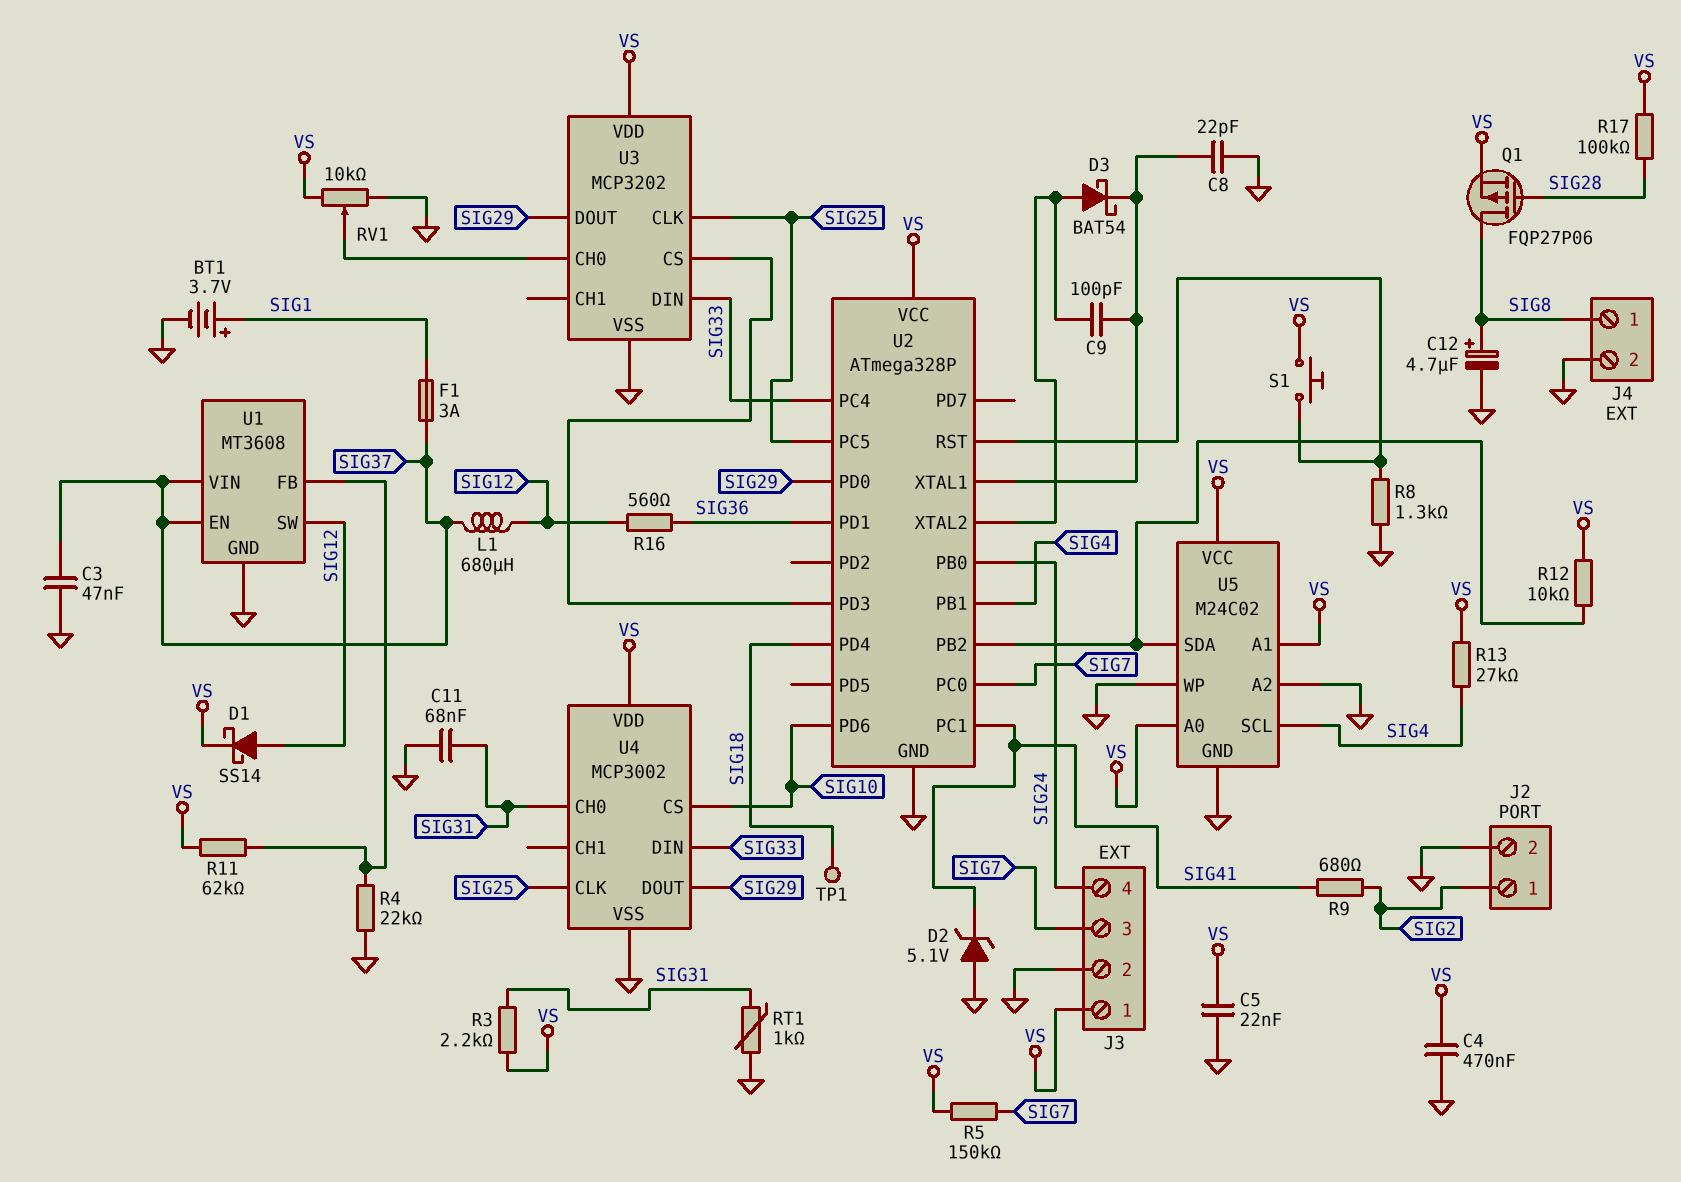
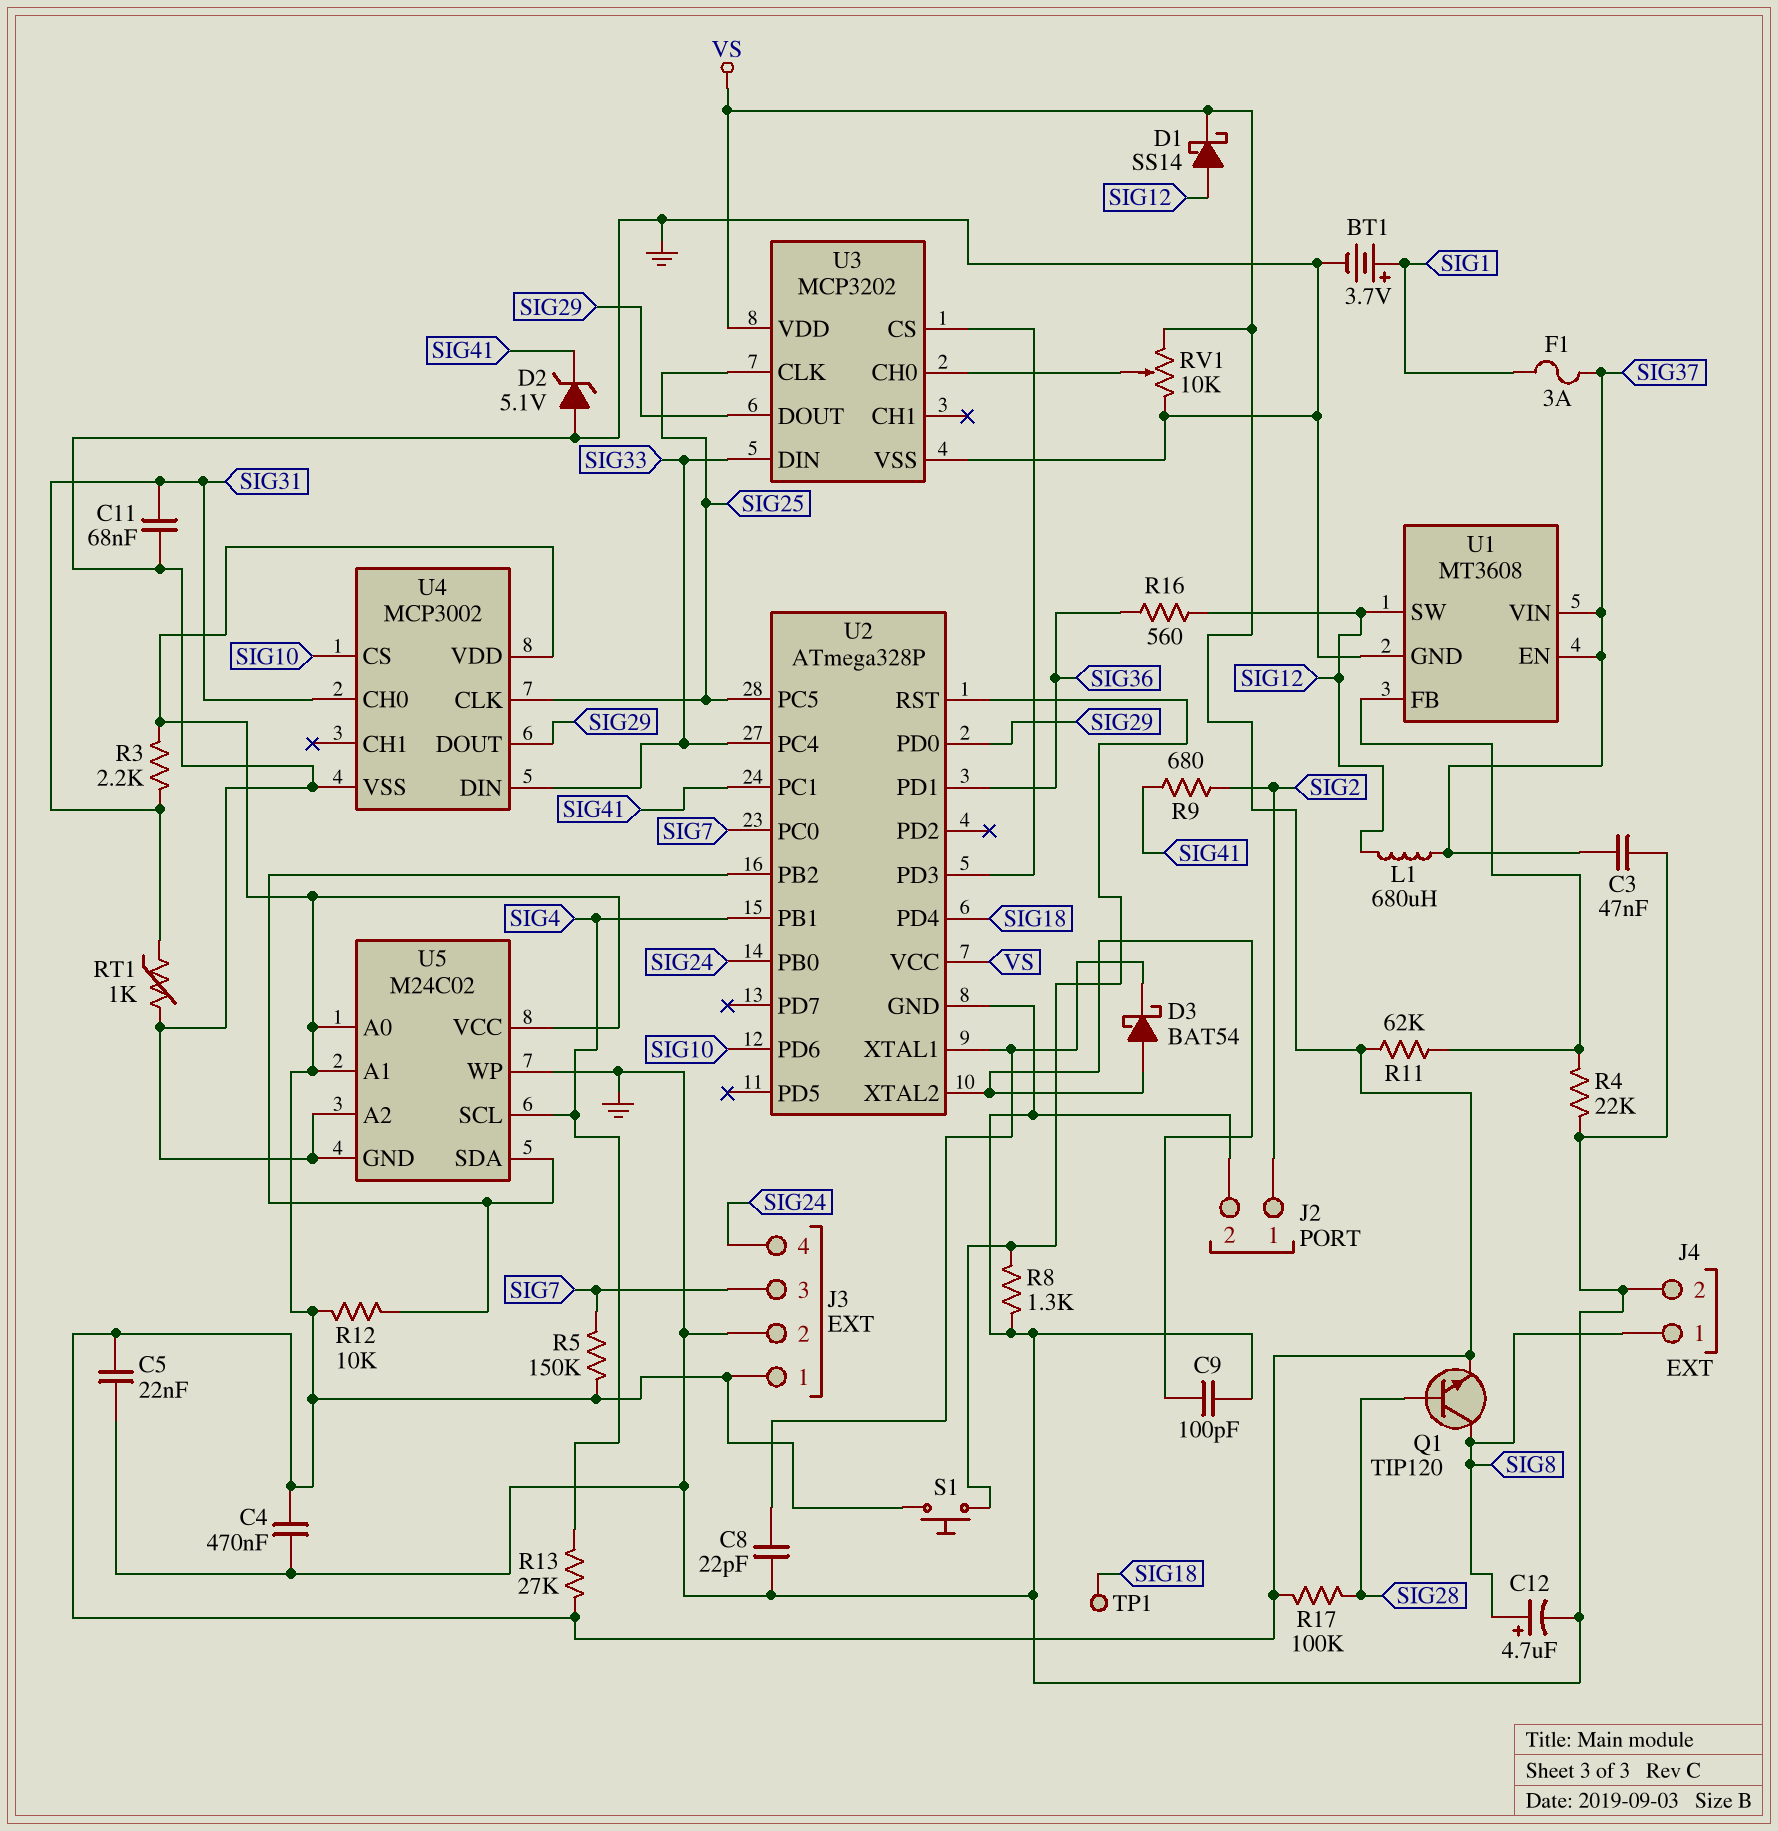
C9: 100pF (U2/XTAL1, U2/XTAL2) -> 100pF (GND, U2/XTAL2)
Q1: PMOS FQP27P06 (G SIG28, D SIG8, S VS) -> NPN TIP120 (B SIG28, C SIG8, E VS)

